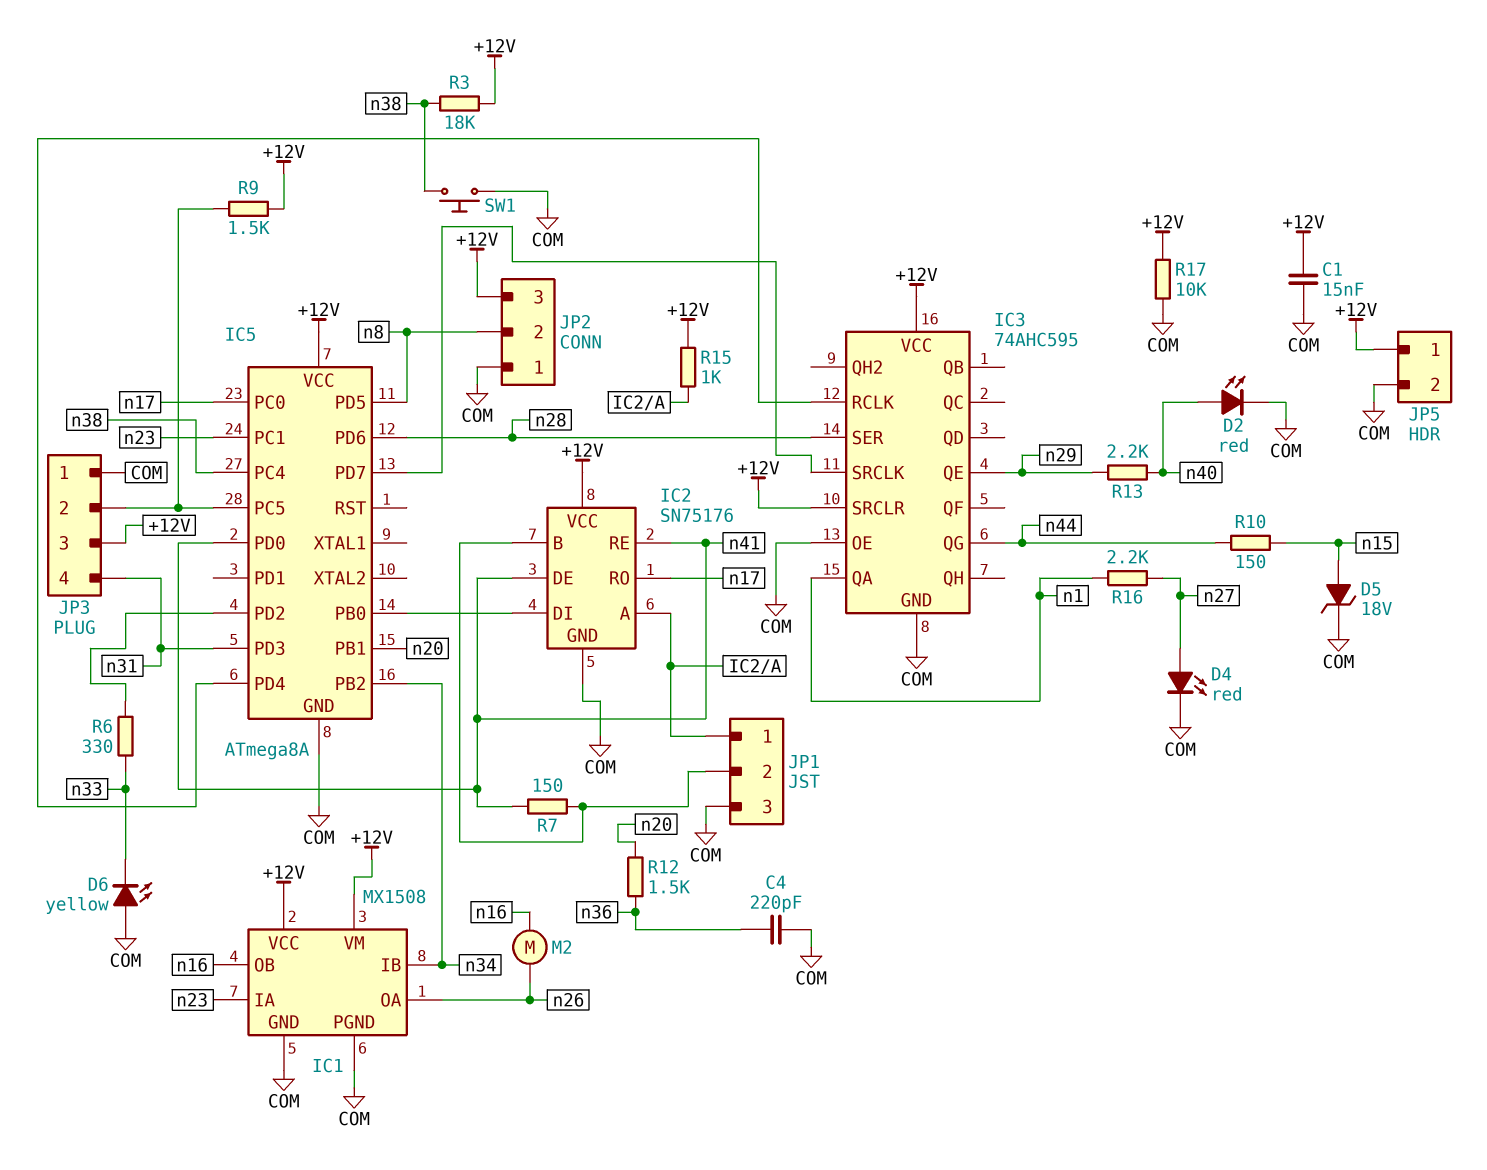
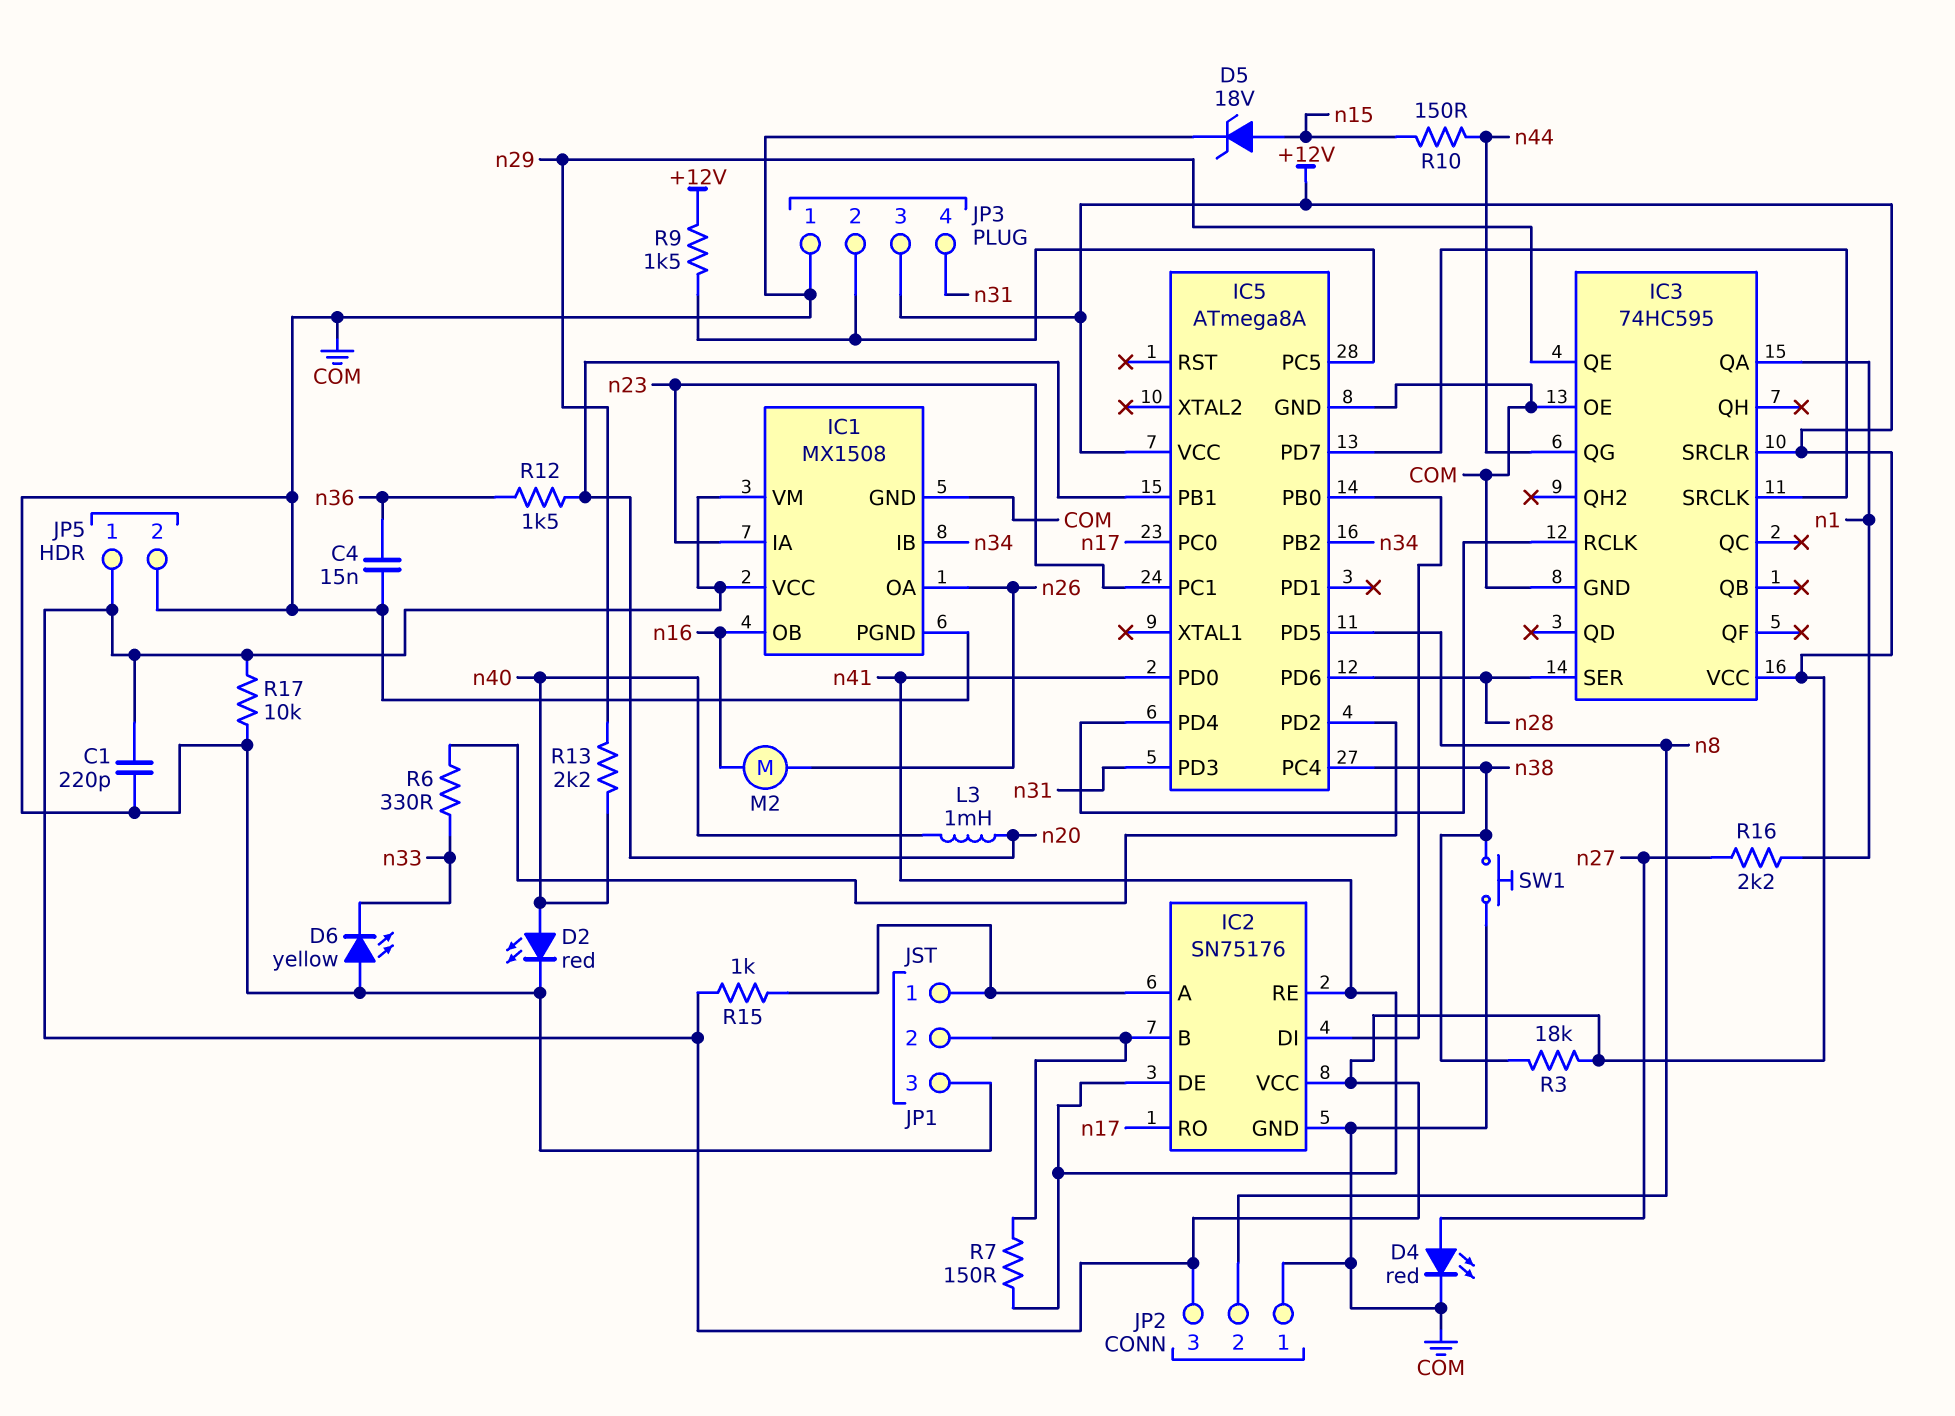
C1: 15nF (+12V, COM) -> 220pF (+12V, COM)
C4: 220pF (COM, n36) -> 15nF (COM, n36)
IC3: 74AHC595 -> 74HC595
L3: none -> 1mH (n20, n40)

